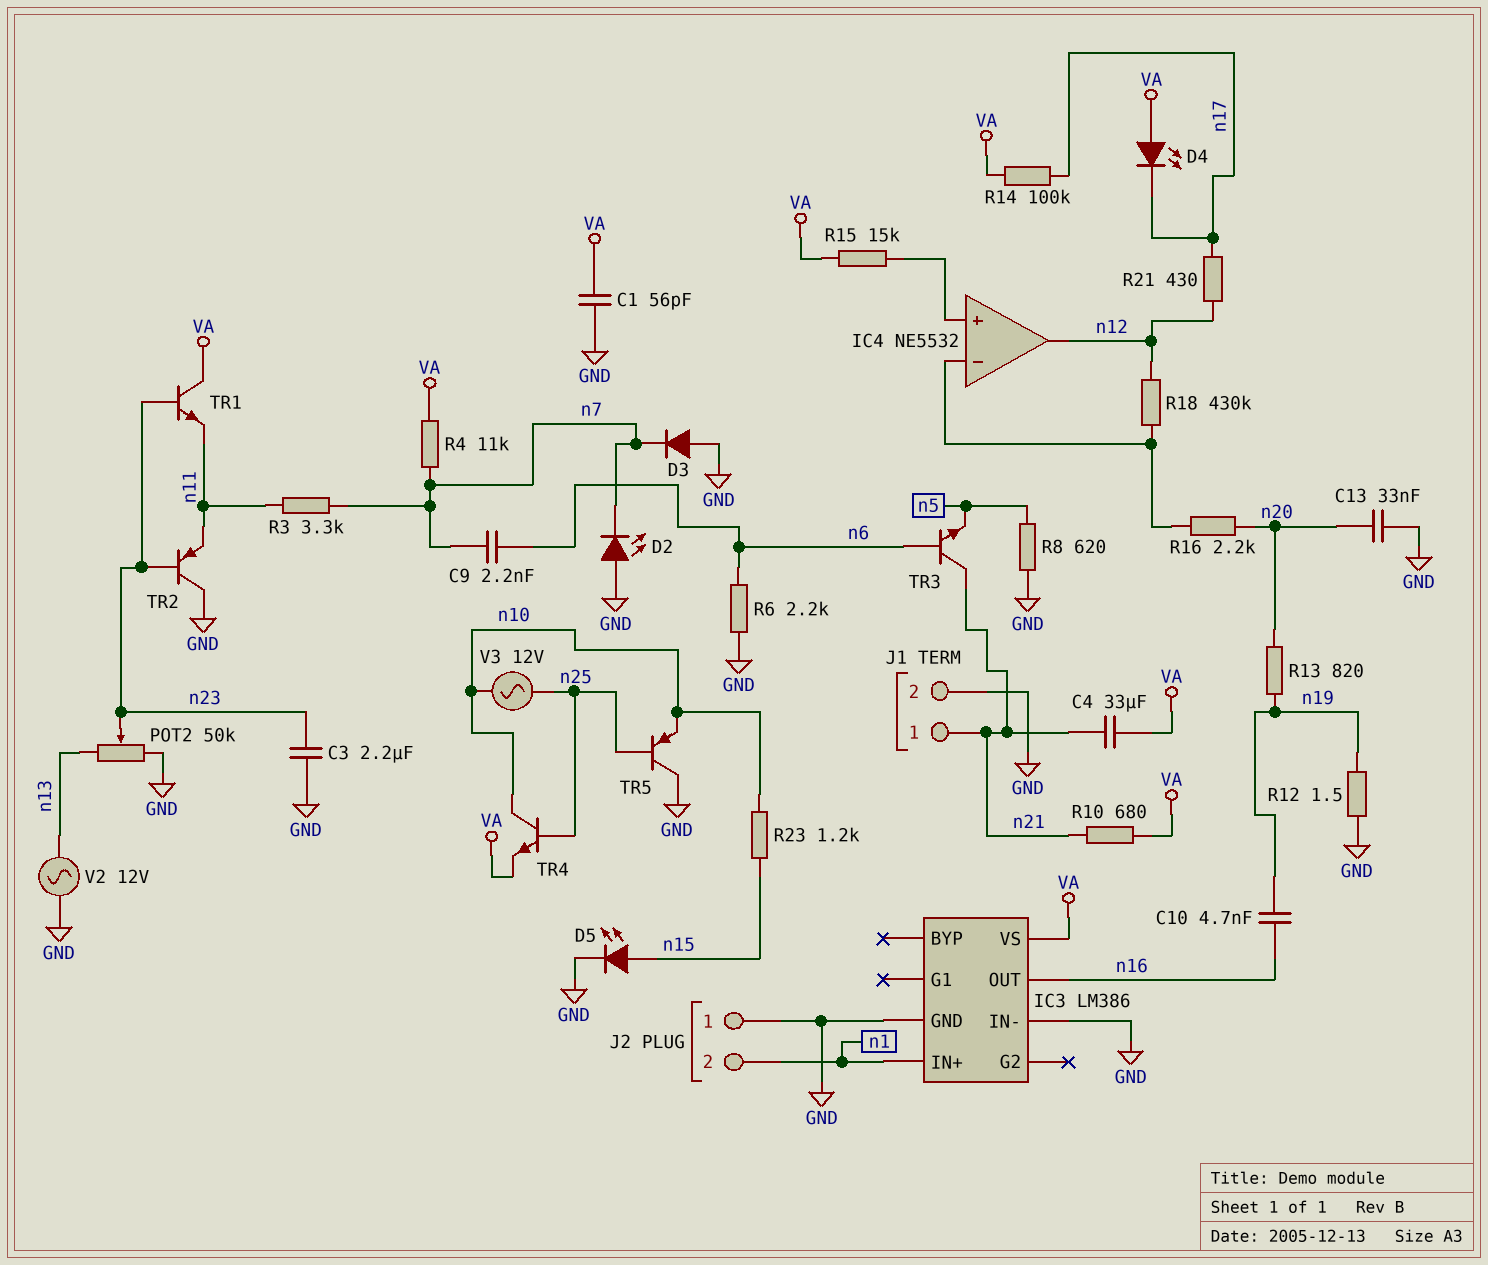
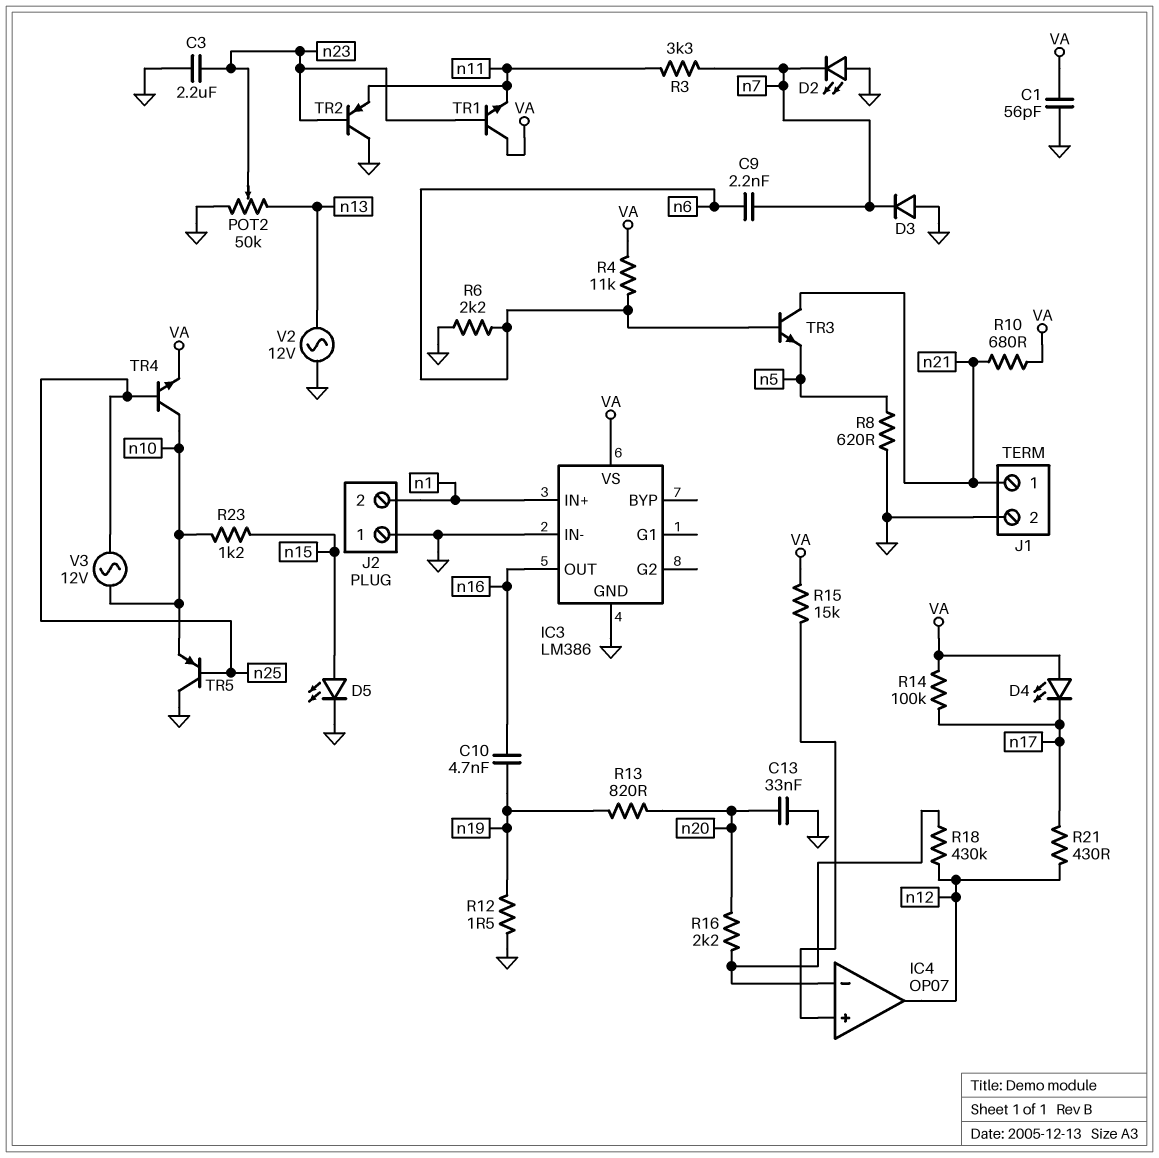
C4: 33uF (VA, n21) -> none
IC4: NE5532 -> OP07
R4: 11k (VA, n7) -> 11k (VA, n6)

